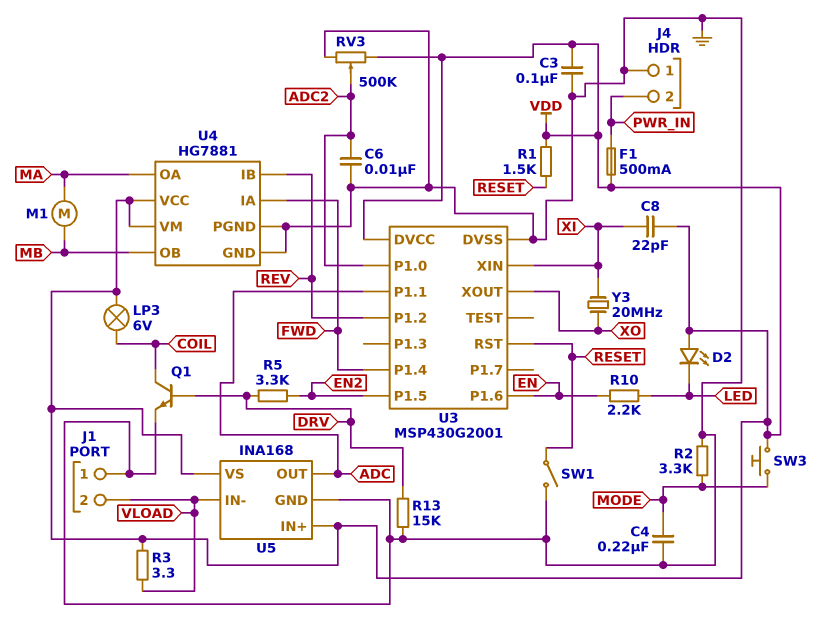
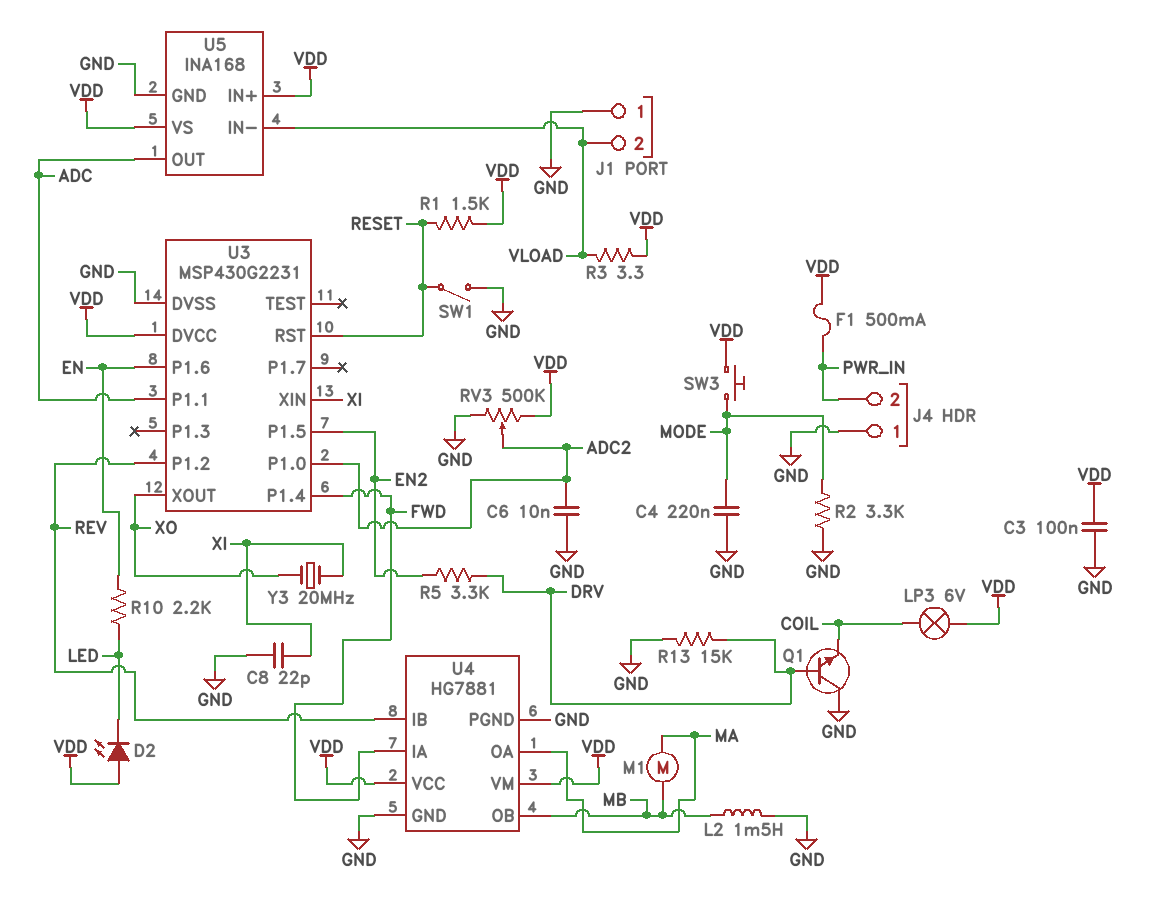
C8: 22pF (VDD, XI) -> 22pF (GND, XI)
L2: none -> 1.5mH (GND, MB)
Q1: NPN (B DRV, C COIL, E GND) -> NPN (B DRV, C GND, E COIL)
U3: MSP430G2001 -> MSP430G2231

